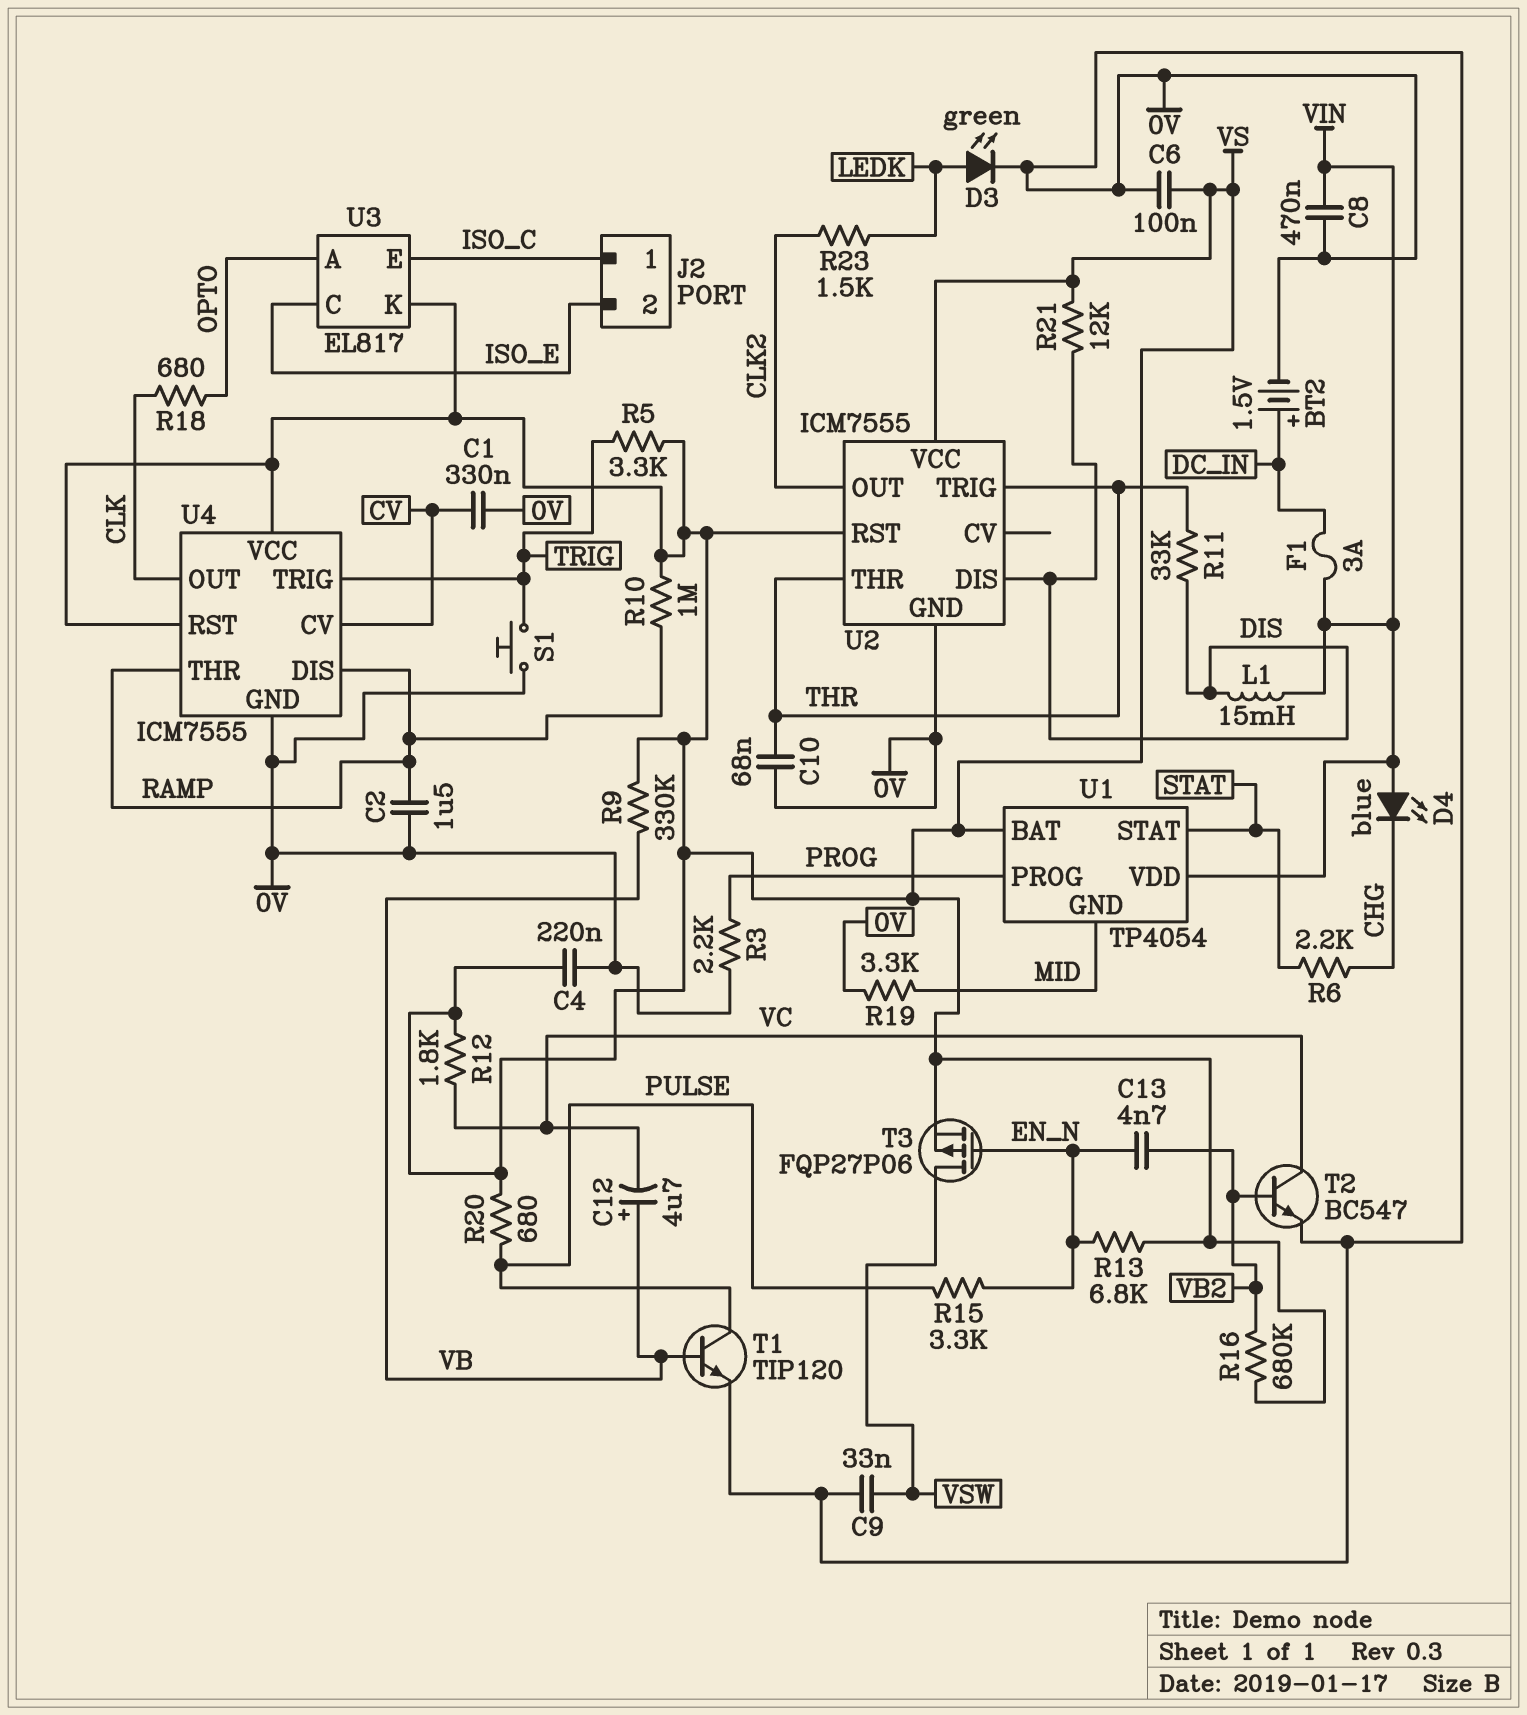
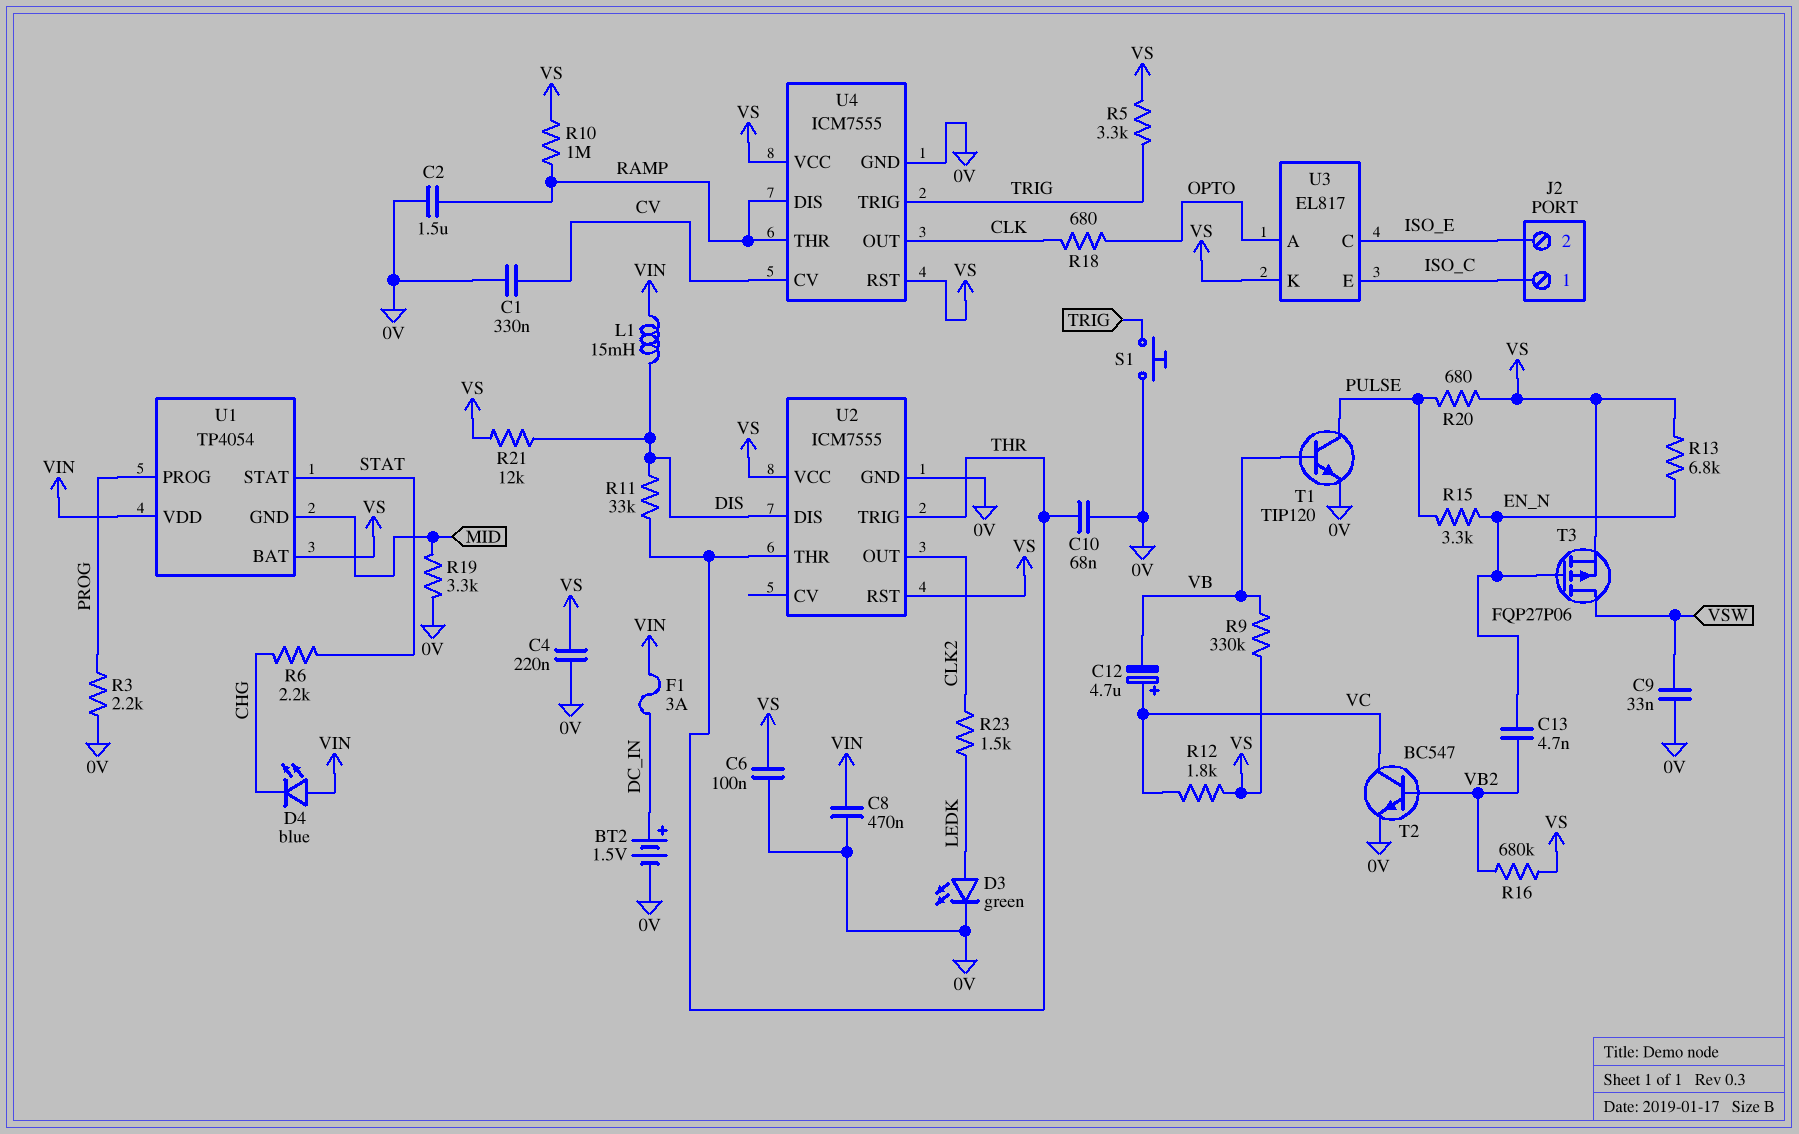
C12: 4.7uF (plus VB, minus VC) -> 4.7uF (plus VC, minus VB)

